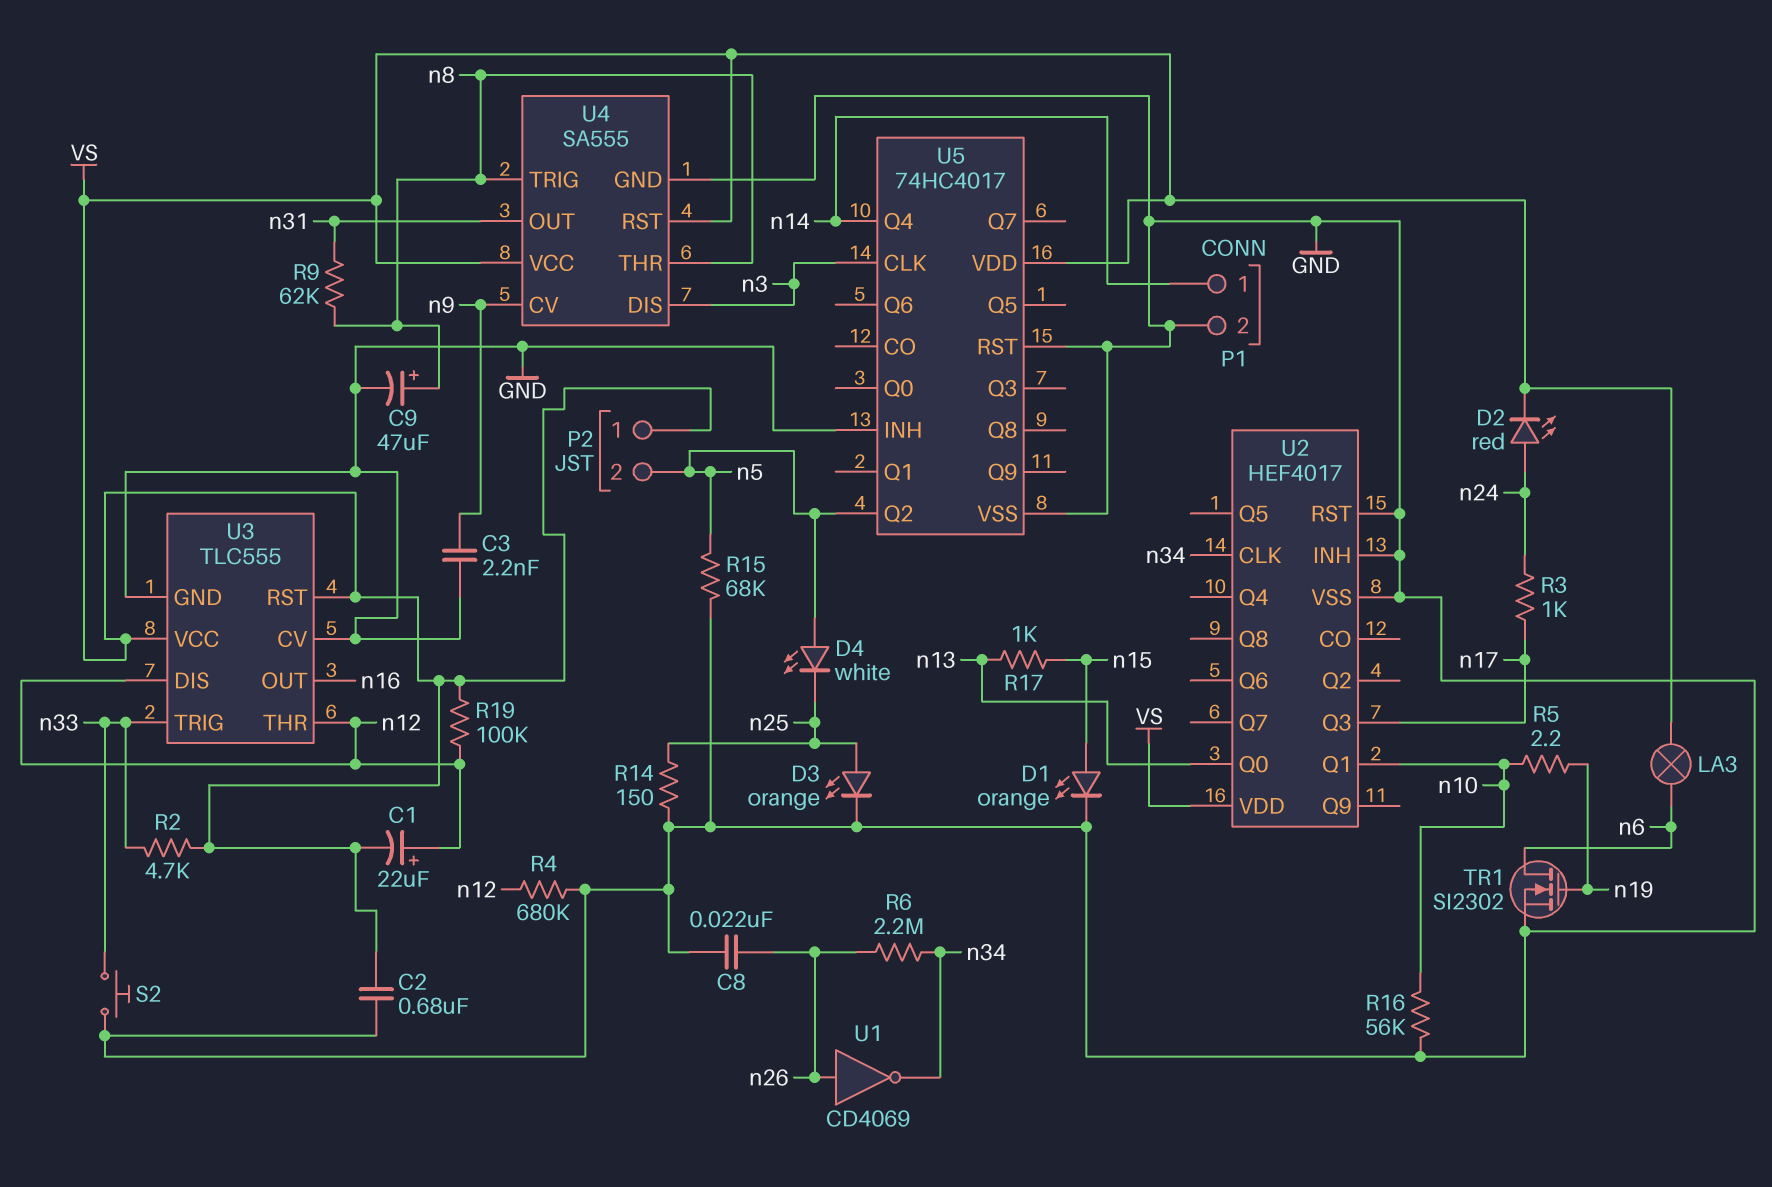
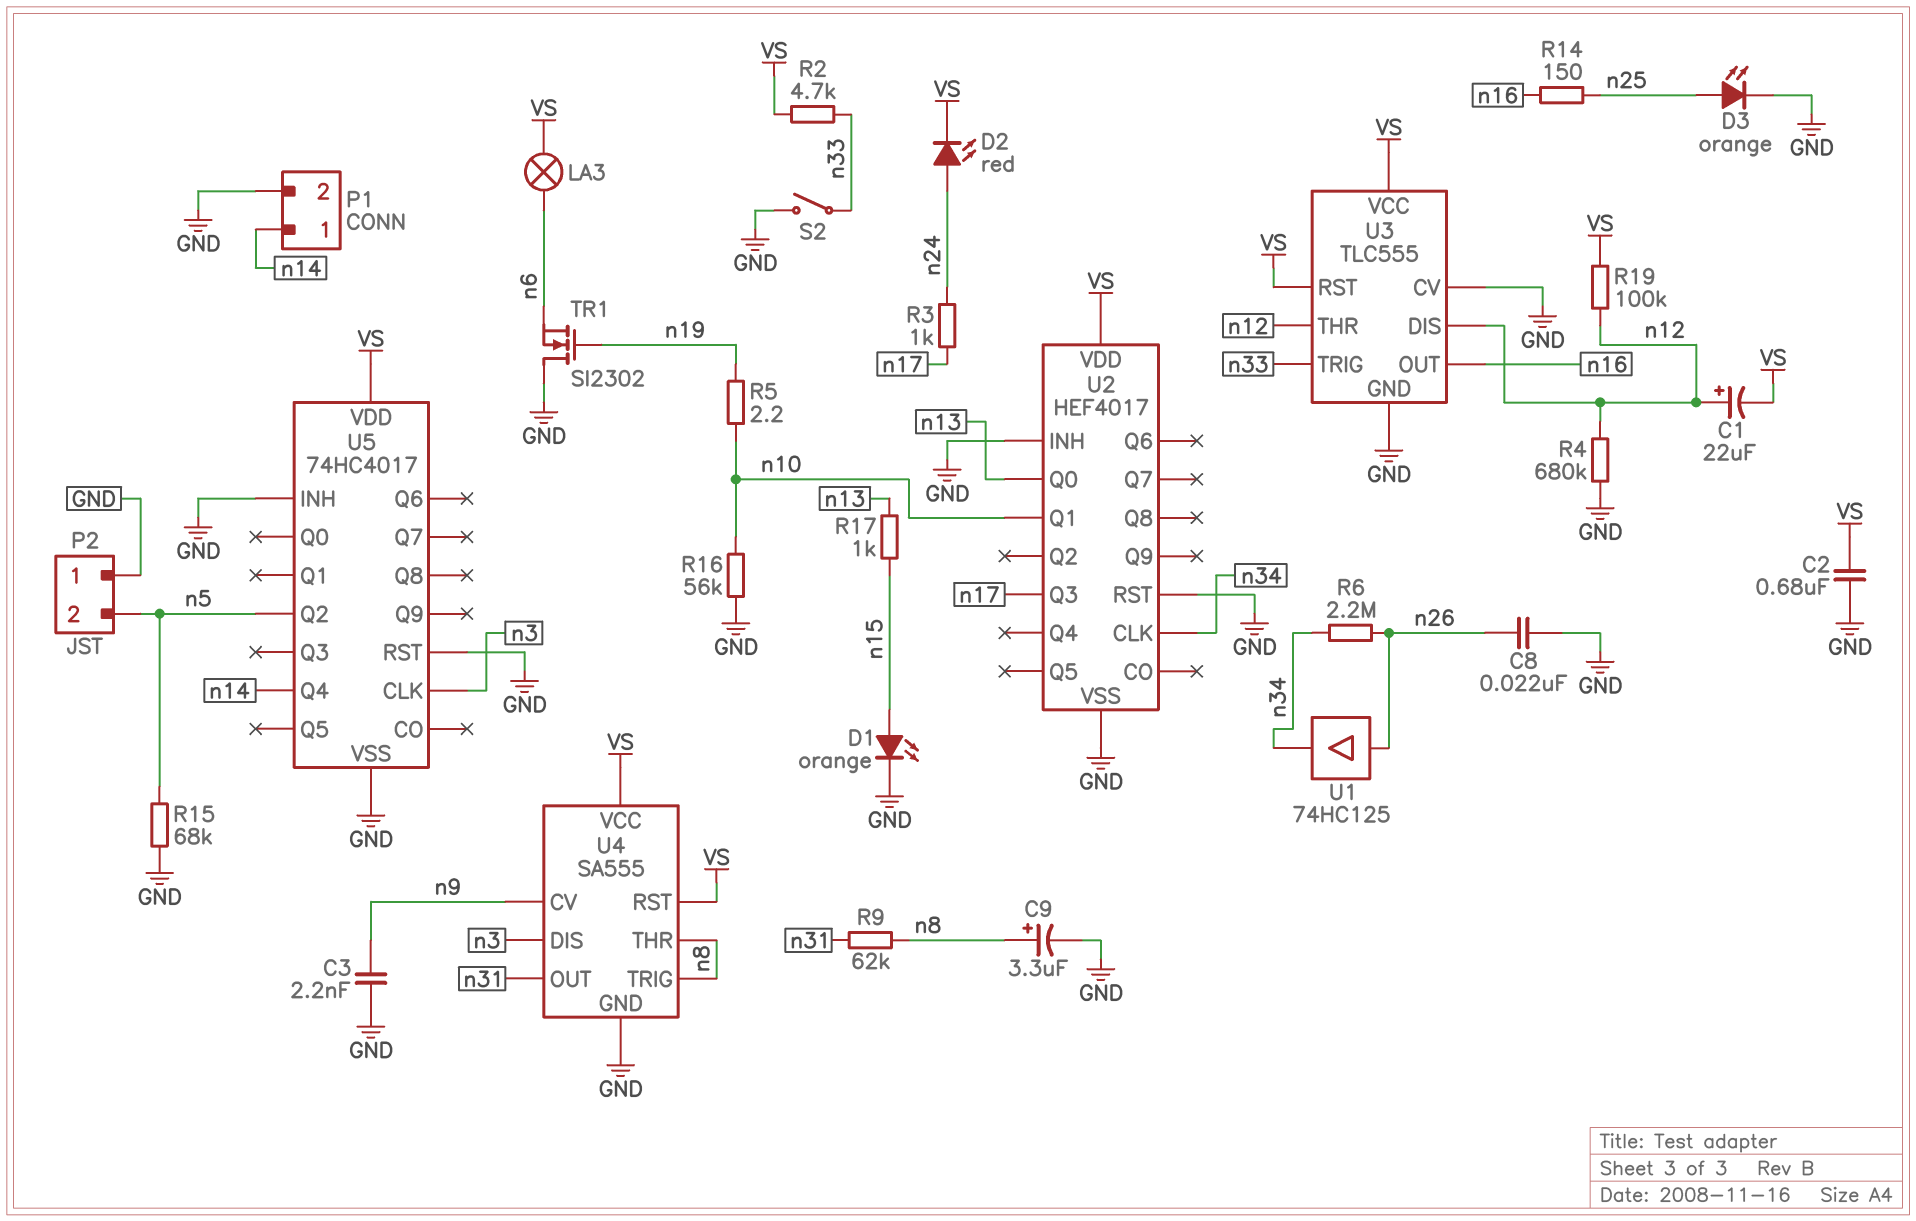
C9: 47uF (plus n8, minus GND) -> 3.3uF (plus n8, minus GND)
D4: LED white (A n5, K n25) -> none
P2 pin 1: VS -> GND
R14: 150 (GND, n25) -> 150 (n16, n25)
S2: button (GND, n33) -> switch (GND, n33)
TR1: NMOS SI2302 (G n19, D n6, S GND) -> NMOS SI2302 (G n19, D GND, S n6)
U1: NOT CD4069 (in n26, out n34) -> buffer 74HC125 (in n26, out n34)

